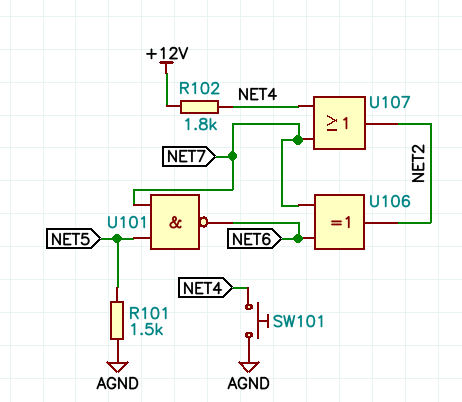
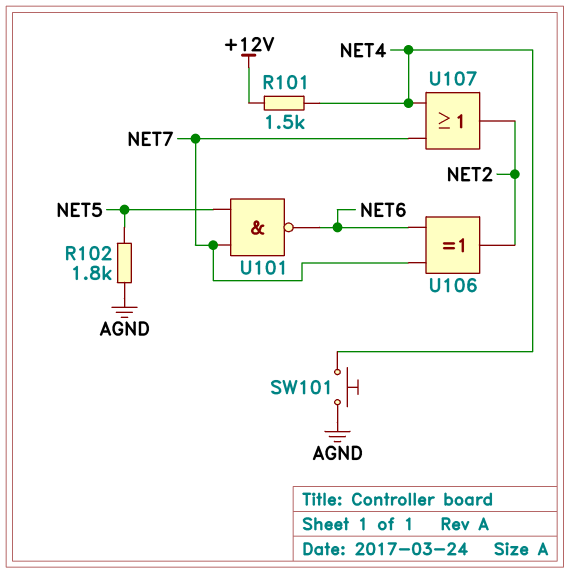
R101: 1.5k (AGND, NET5) -> 1.5k (+12V, NET4)
R102: 1.8k (+12V, NET4) -> 1.8k (AGND, NET5)

